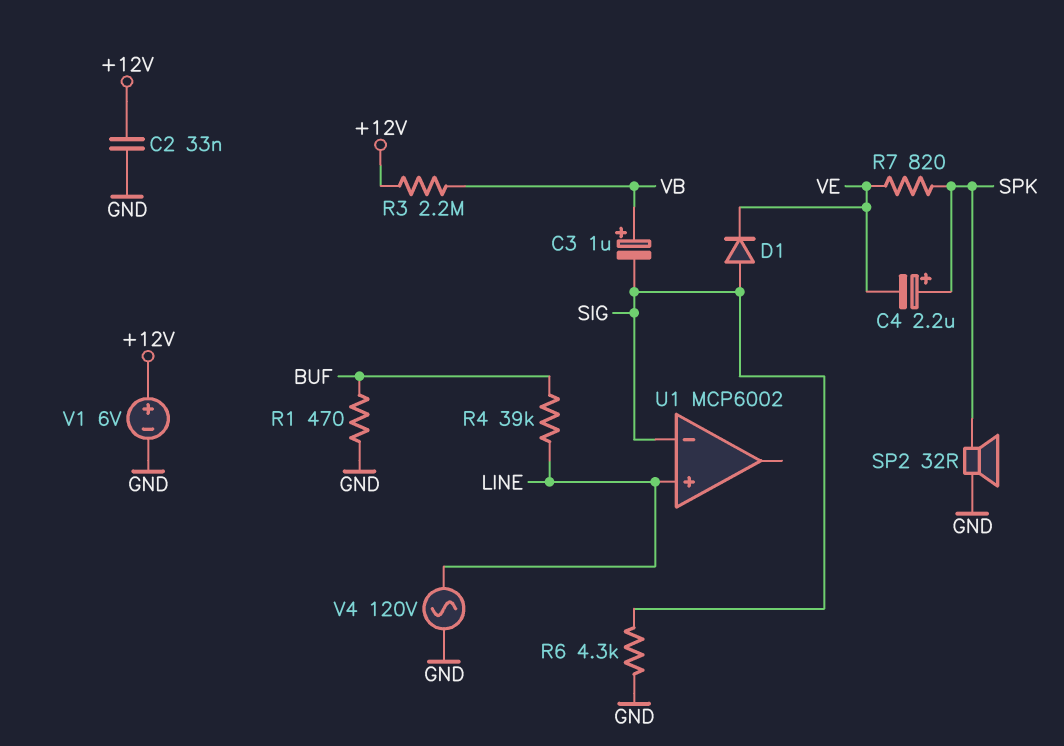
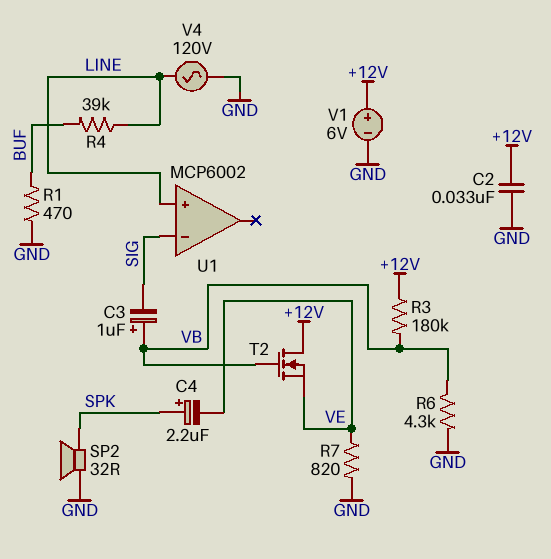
D1: diode (A SIG, K VE) -> none
R3: 2.2M (+12V, VB) -> 180k (+12V, VB)
R6: 4.3k (GND, SIG) -> 4.3k (GND, VB)
R7: 820 (SPK, VE) -> 820 (GND, VE)
T2: none -> NMOS (G VB, D +12V, S VE)

